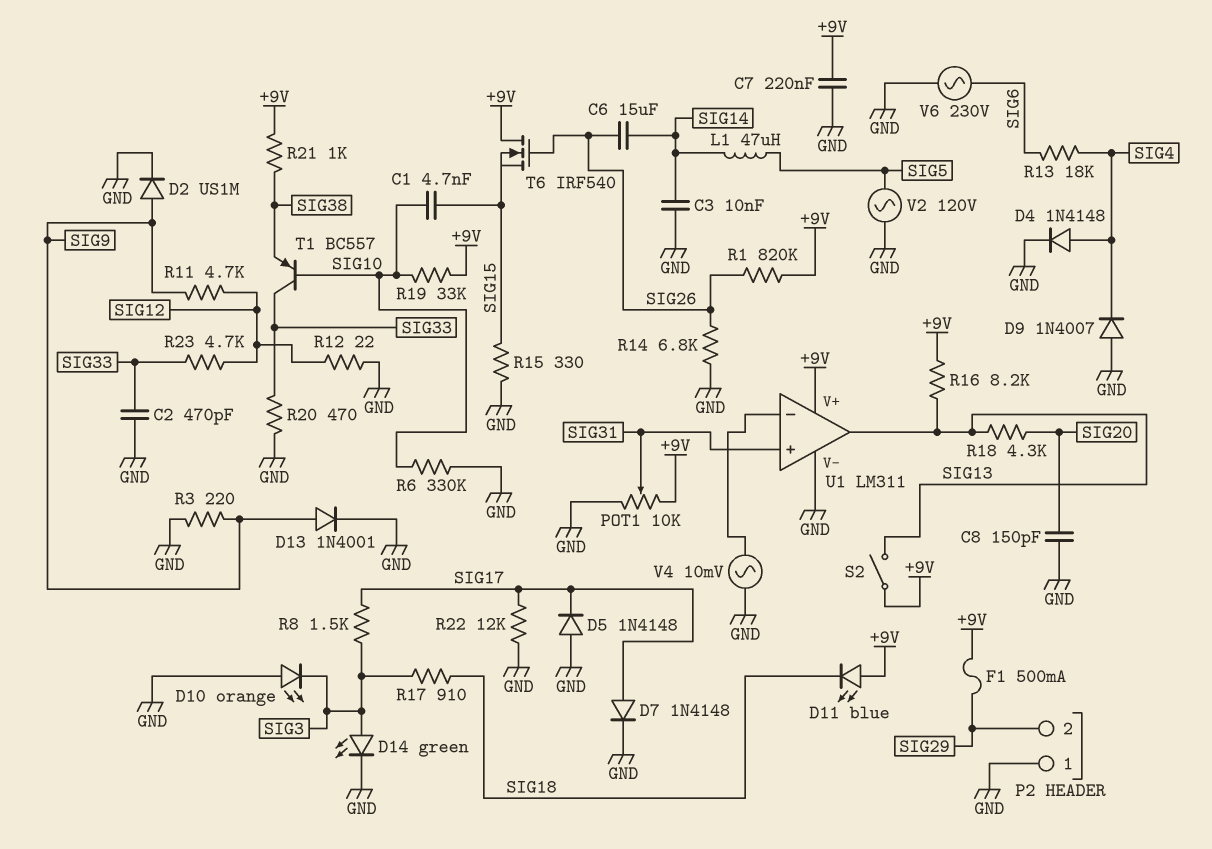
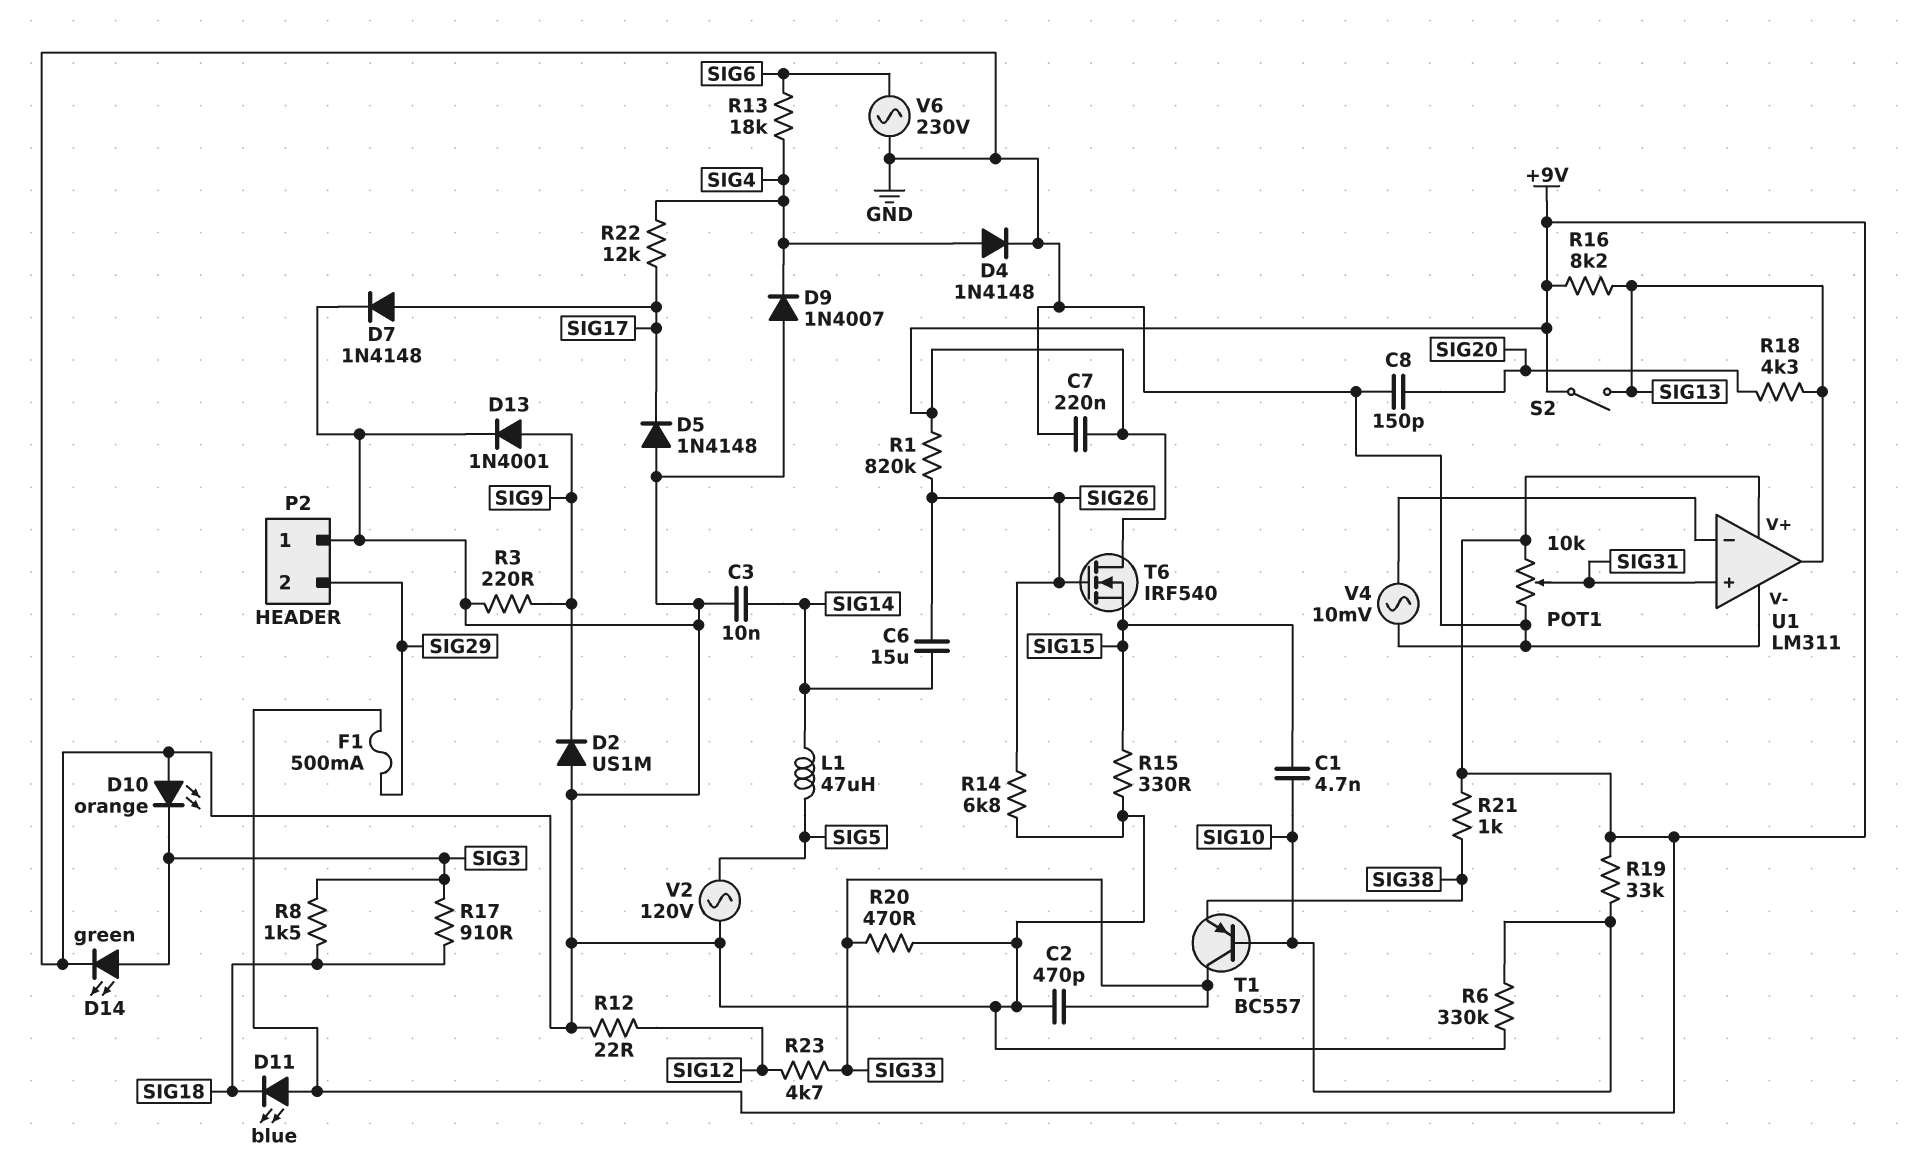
D2: diode US1M (A SIG9, K GND) -> diode US1M (A GND, K SIG9)
R8: 1.5k (SIG3, SIG17) -> 1.5k (SIG3, SIG18)
R11: 4.7k (SIG9, SIG12) -> none
R22: 12k (GND, SIG17) -> 12k (SIG4, SIG17)

